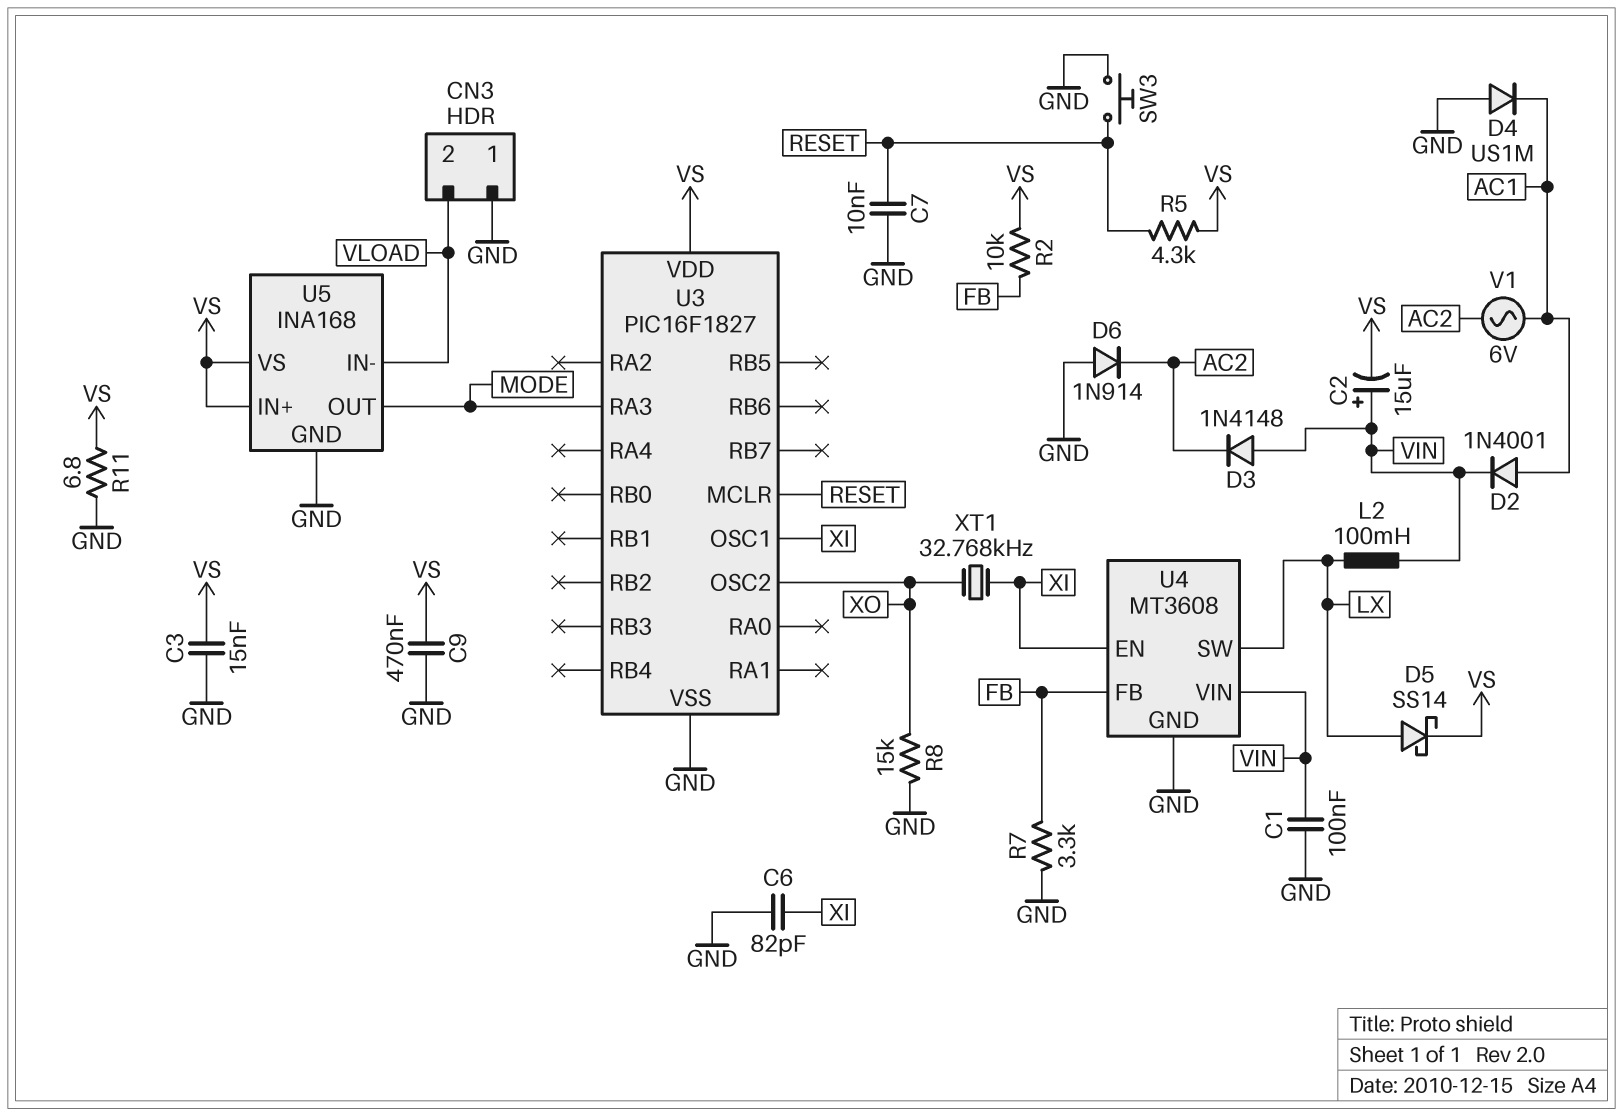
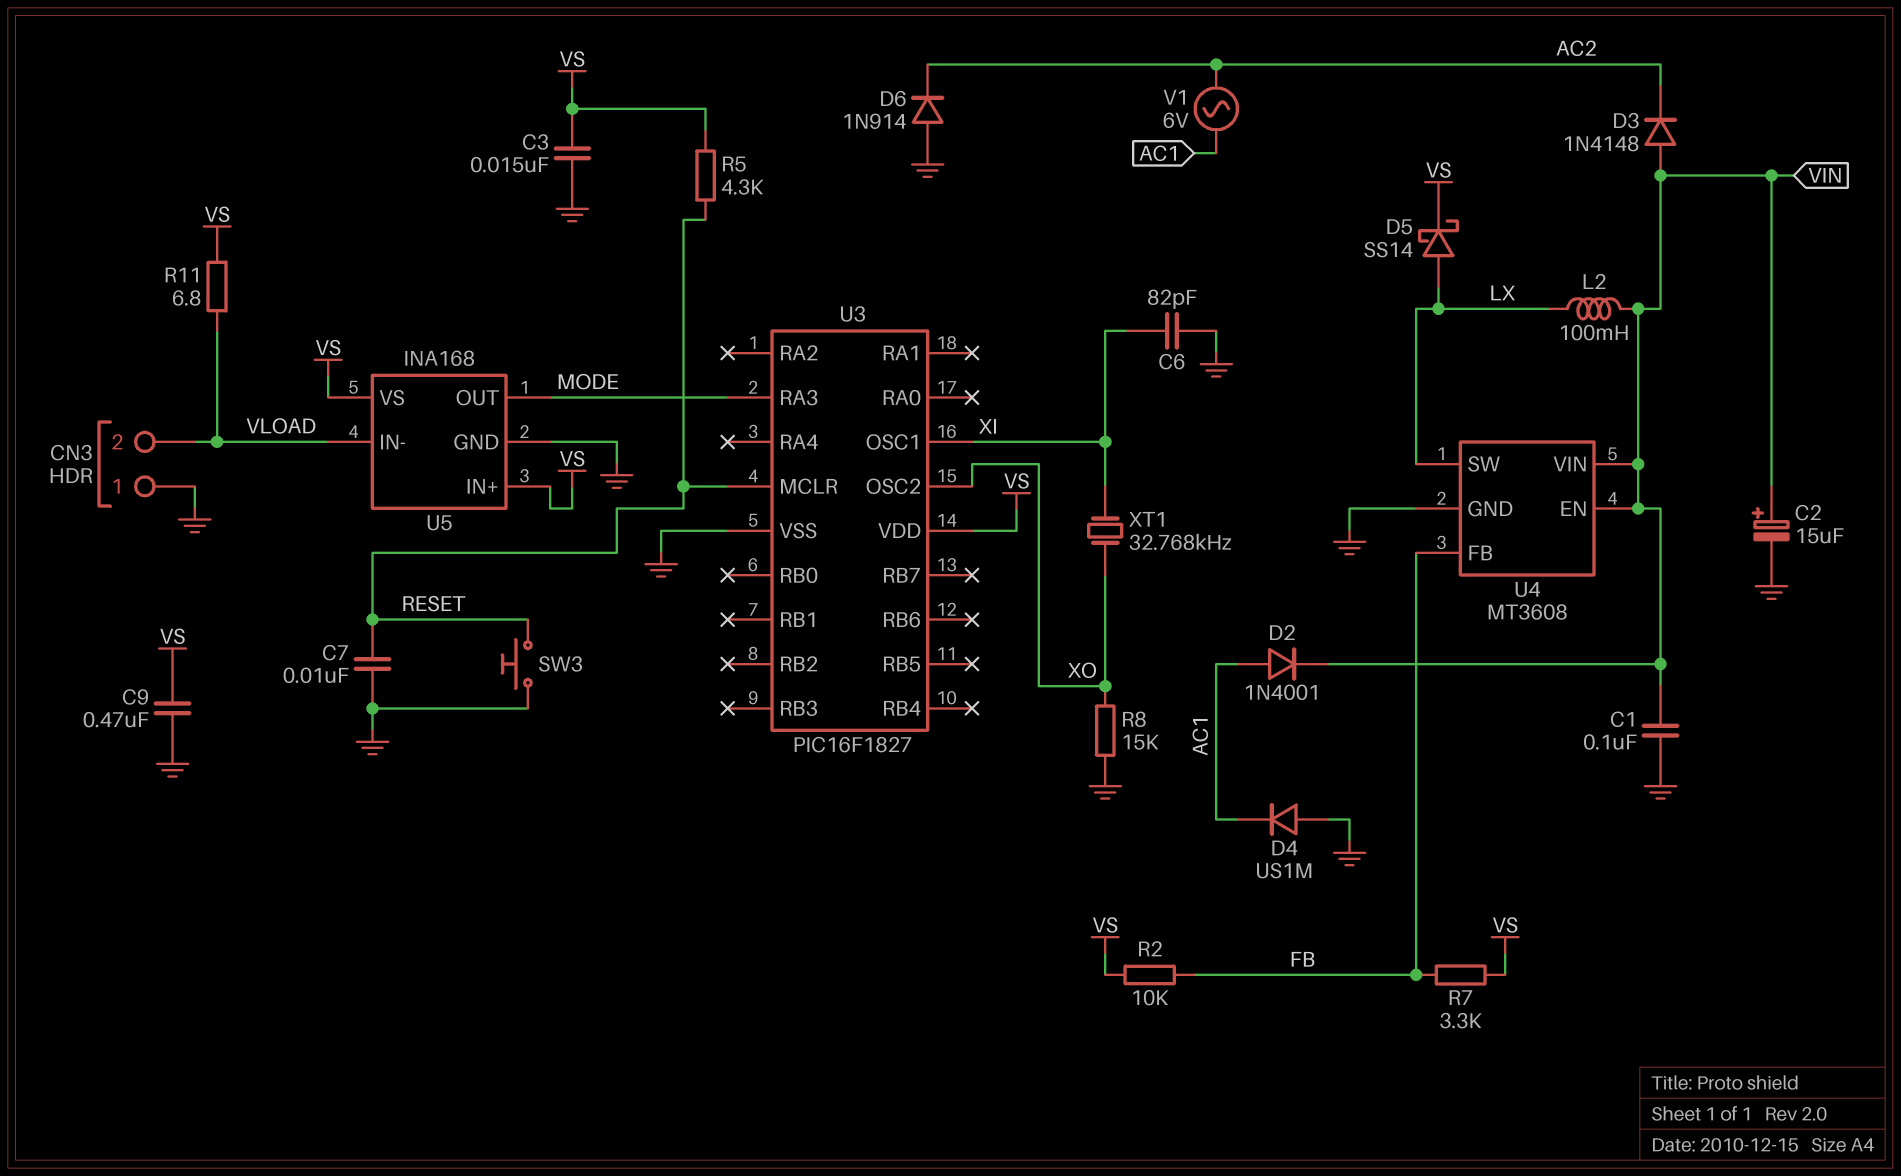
C2: 15uF (plus VIN, minus VS) -> 15uF (plus VIN, minus GND)
R7: 3.3k (FB, GND) -> 3.3k (FB, VS)
R11: 6.8 (GND, VS) -> 6.8 (VLOAD, VS)
U4 pin EN: XI -> VIN

